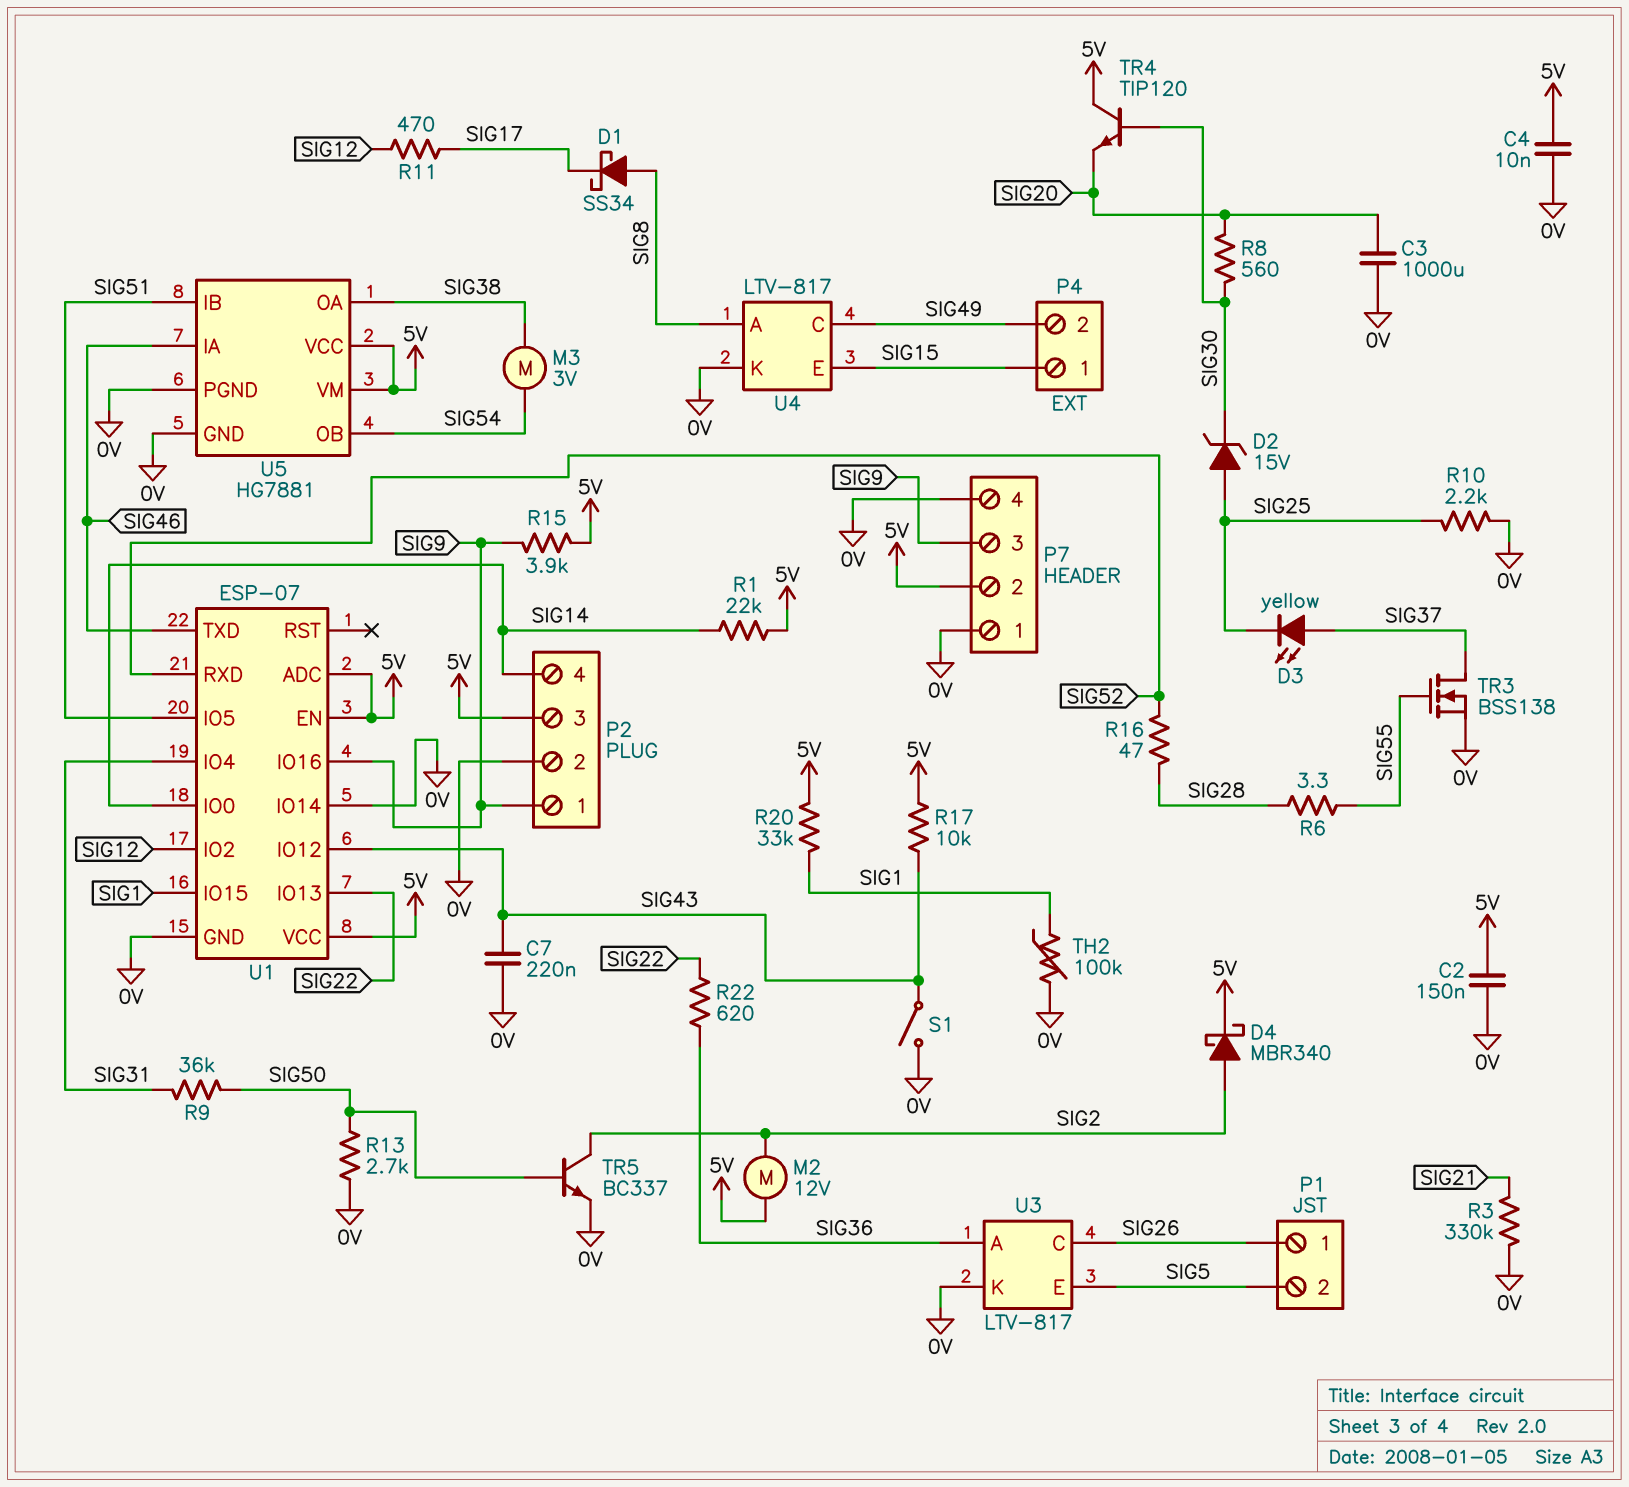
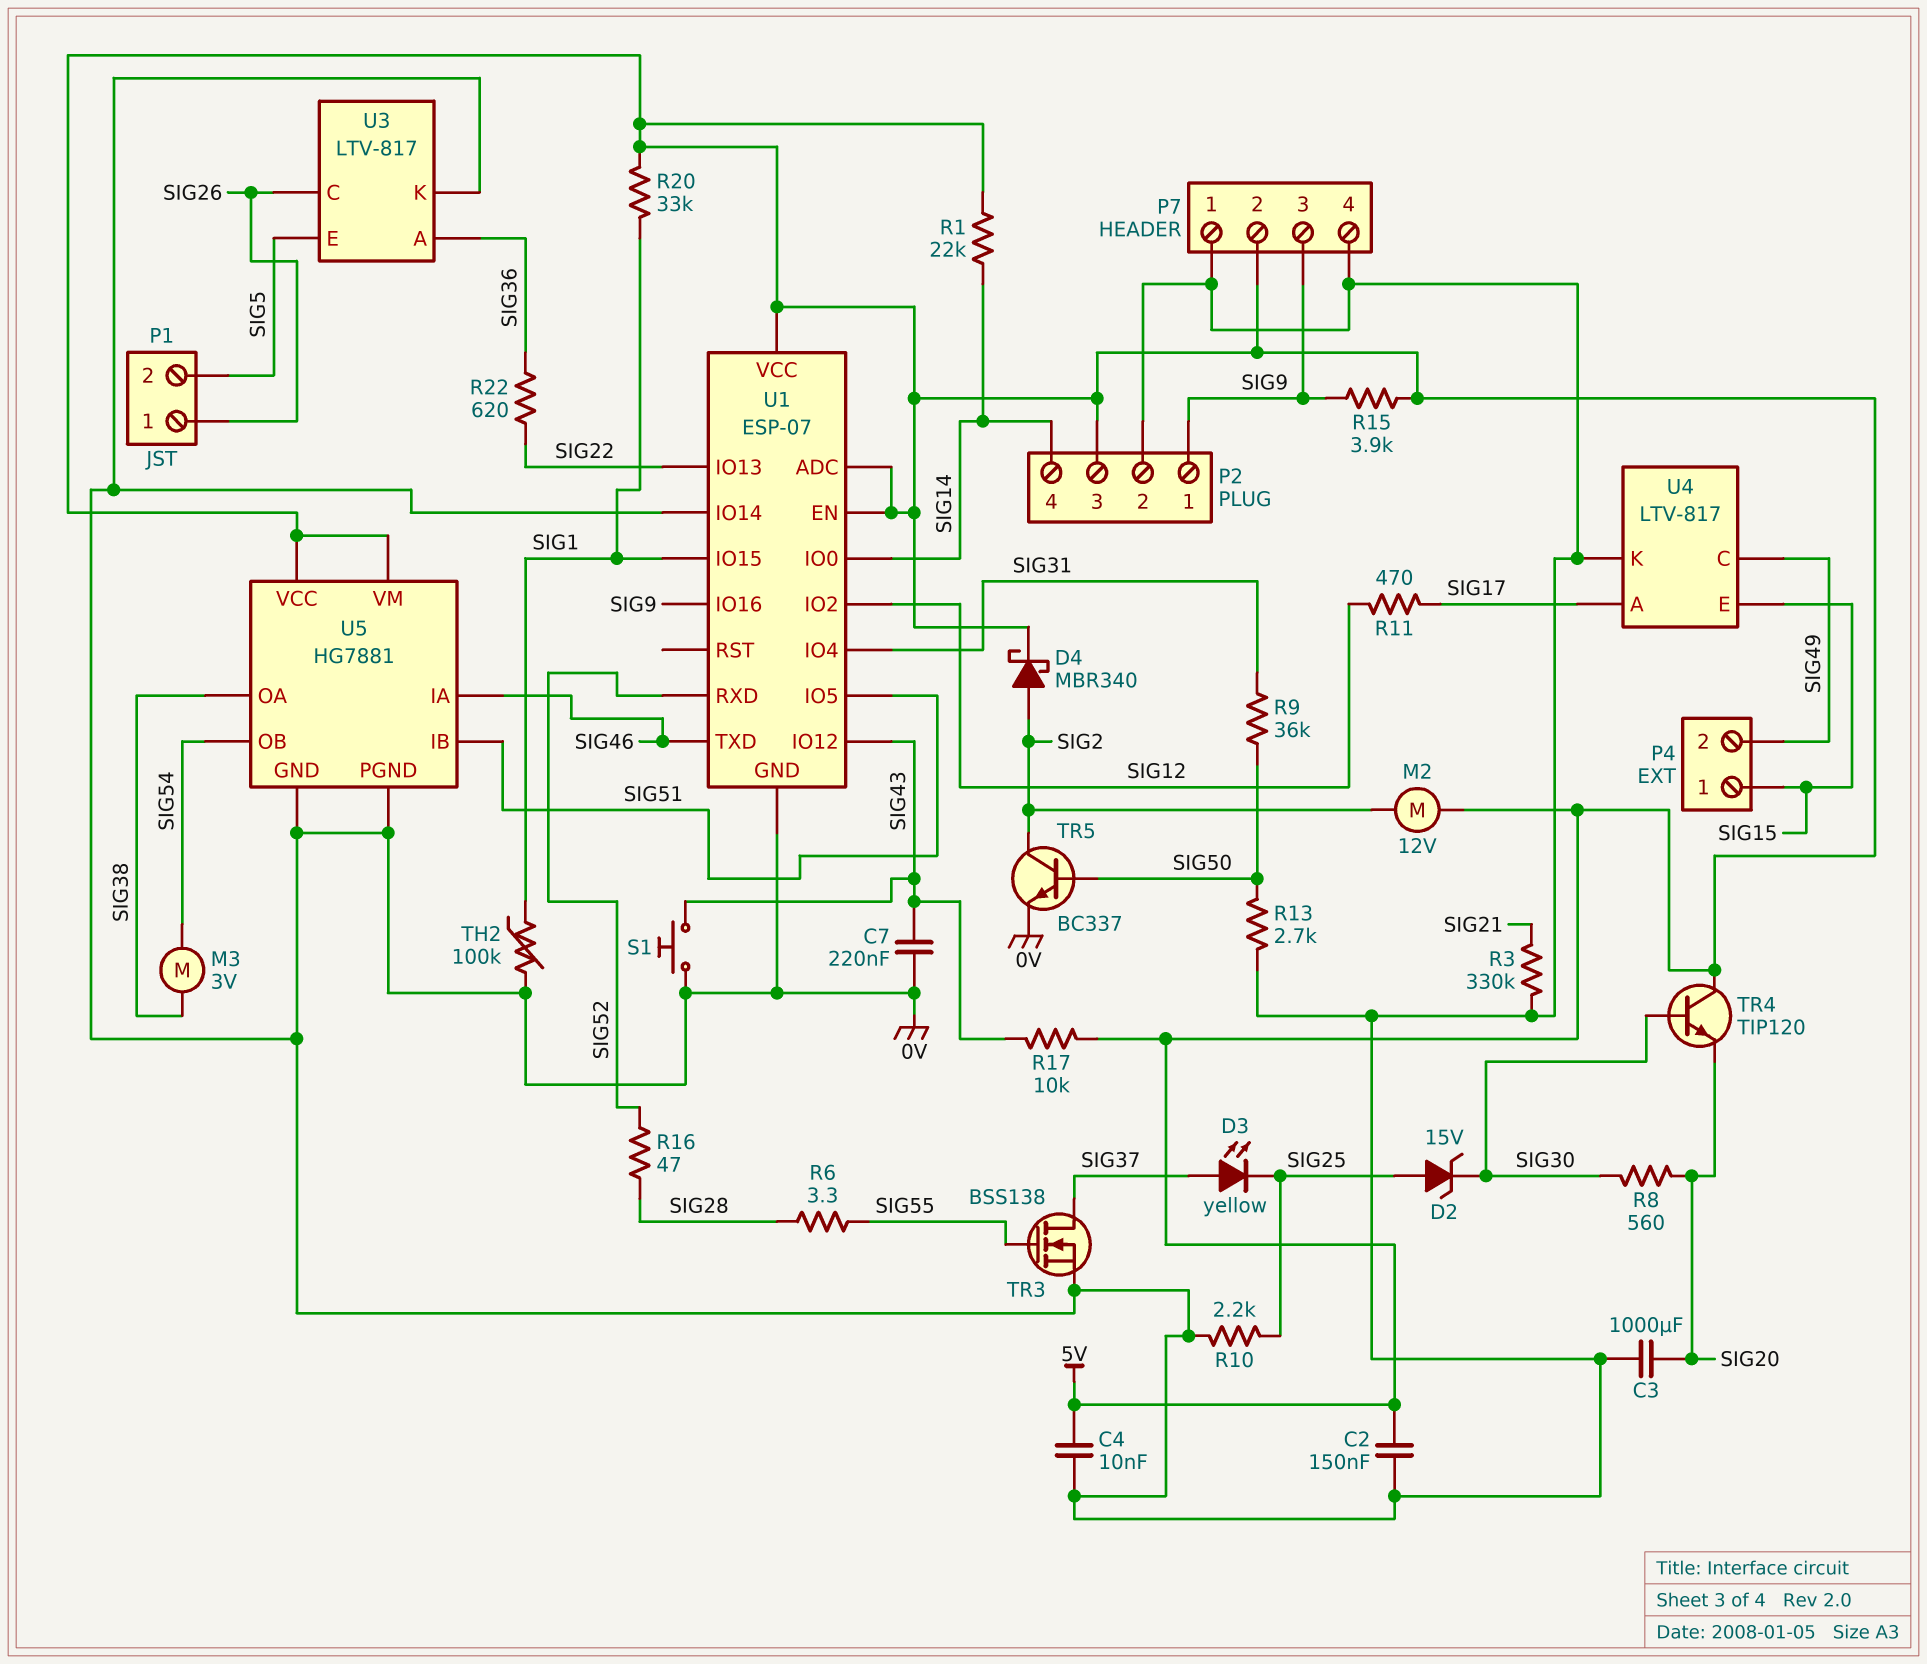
D1: schottky SS34 (A SIG8, K SIG17) -> none
S1: switch (0V, SIG43) -> button (0V, SIG43)
U4 pin A: SIG8 -> SIG17

